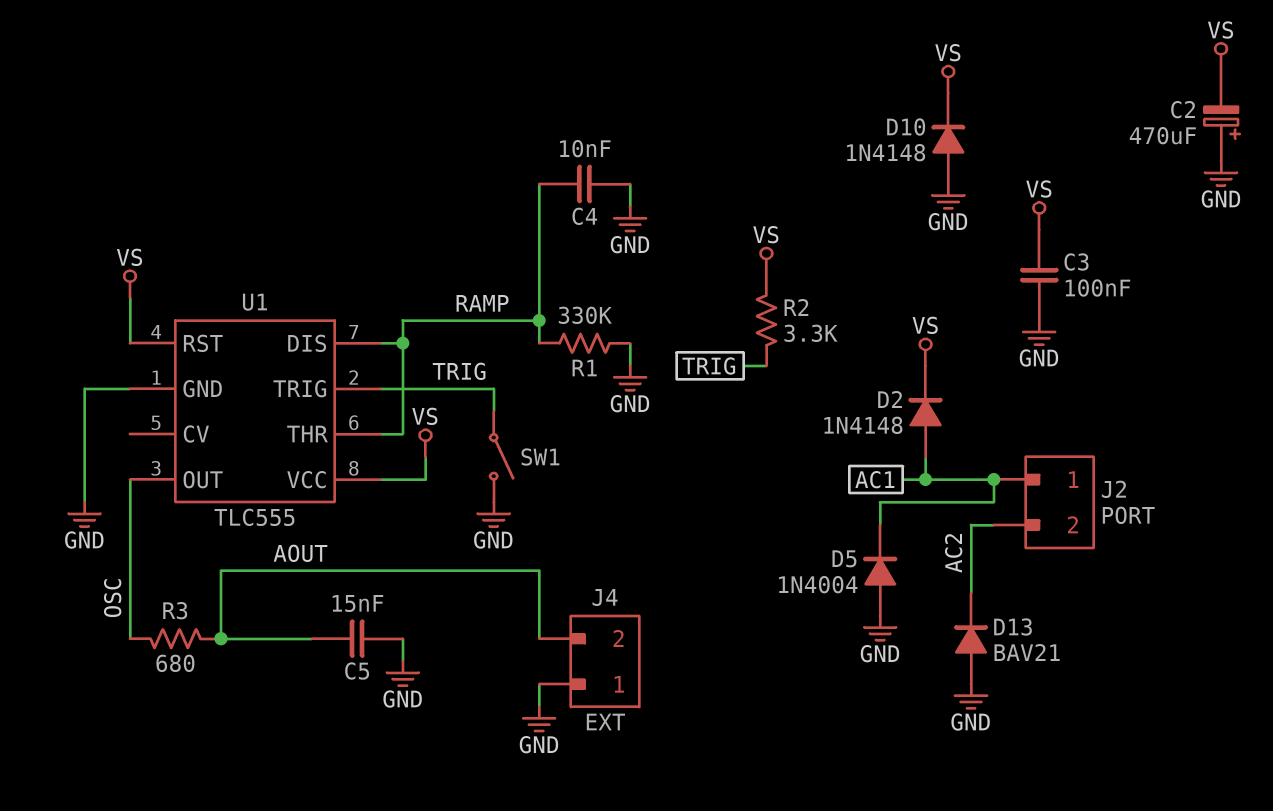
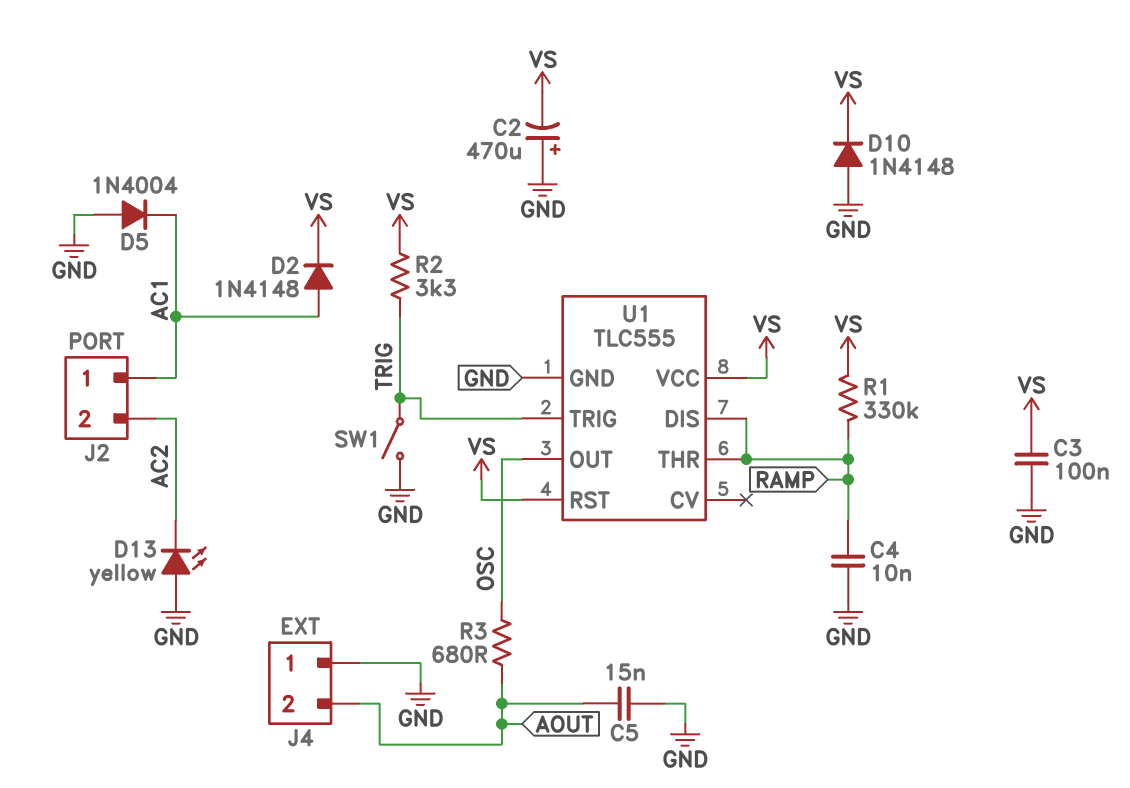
D13: diode BAV21 (A GND, K AC2) -> LED yellow (A GND, K AC2)
R1: 330k (GND, RAMP) -> 330k (RAMP, VS)

